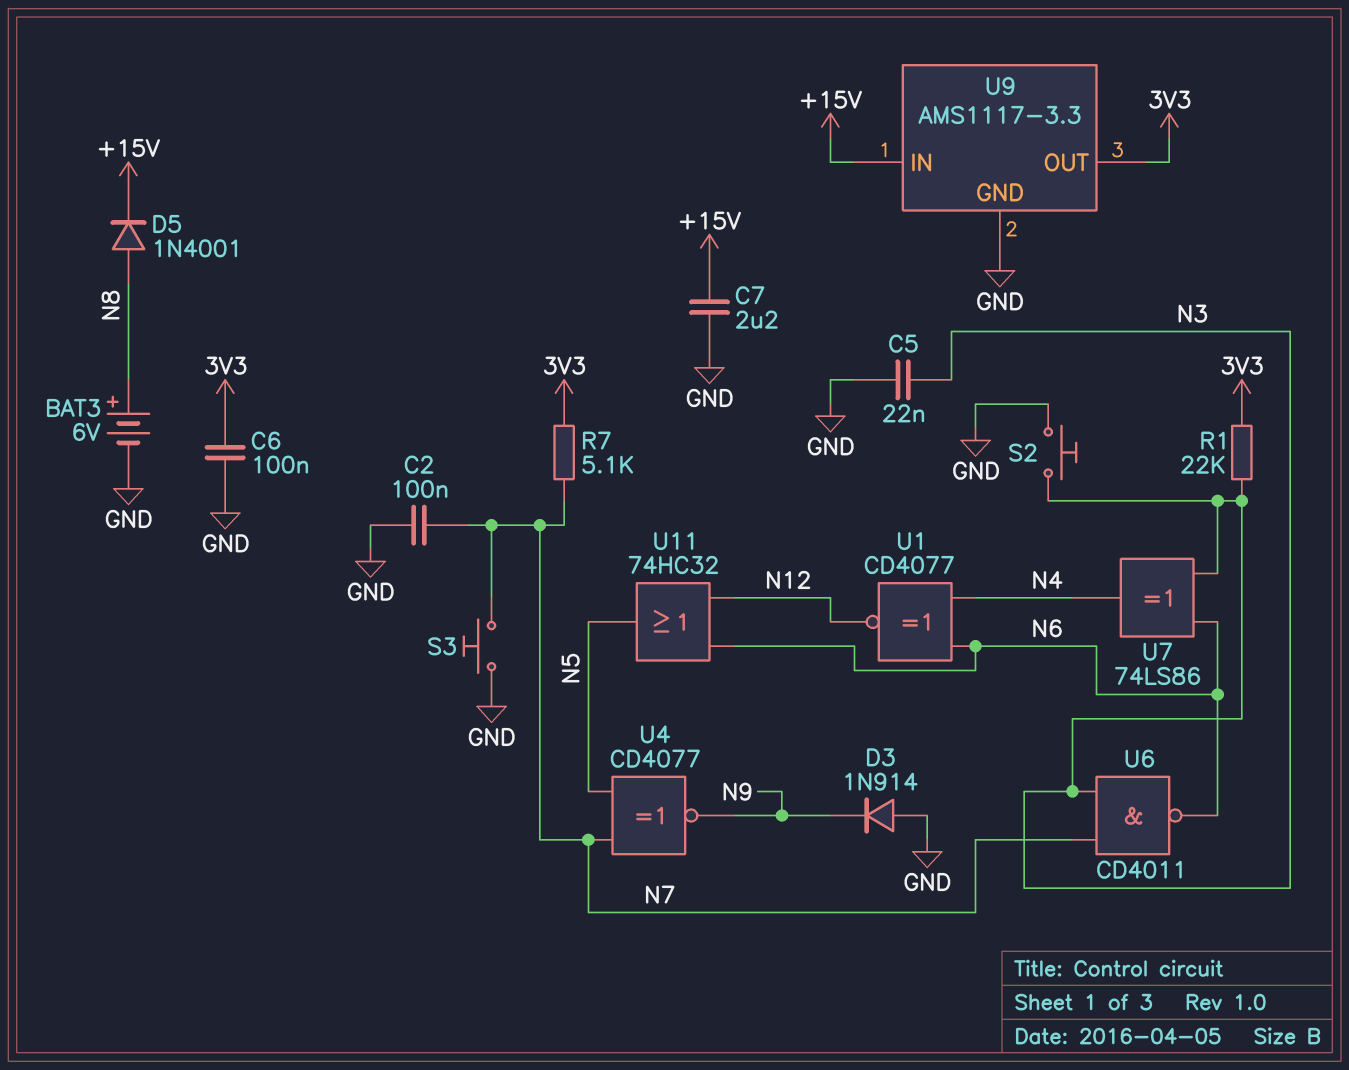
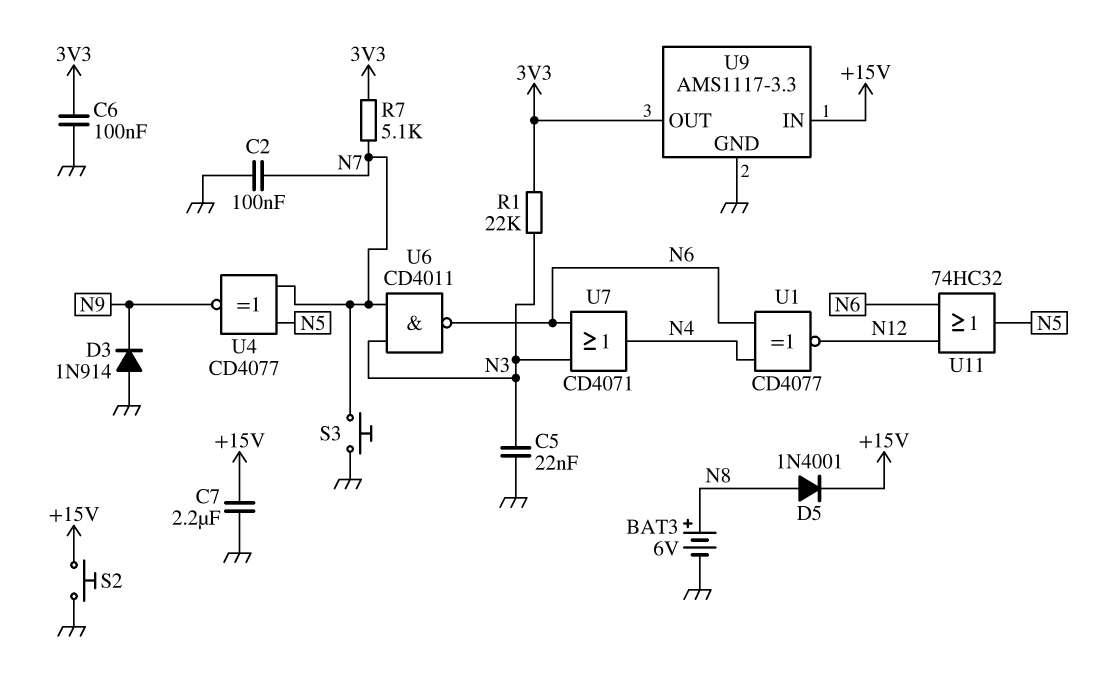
S2: button (GND, N3) -> button (+15V, GND)
U7: XOR 74LS86 (in N3, in N6, out N4) -> OR CD4071 (in N3, in N6, out N4)

